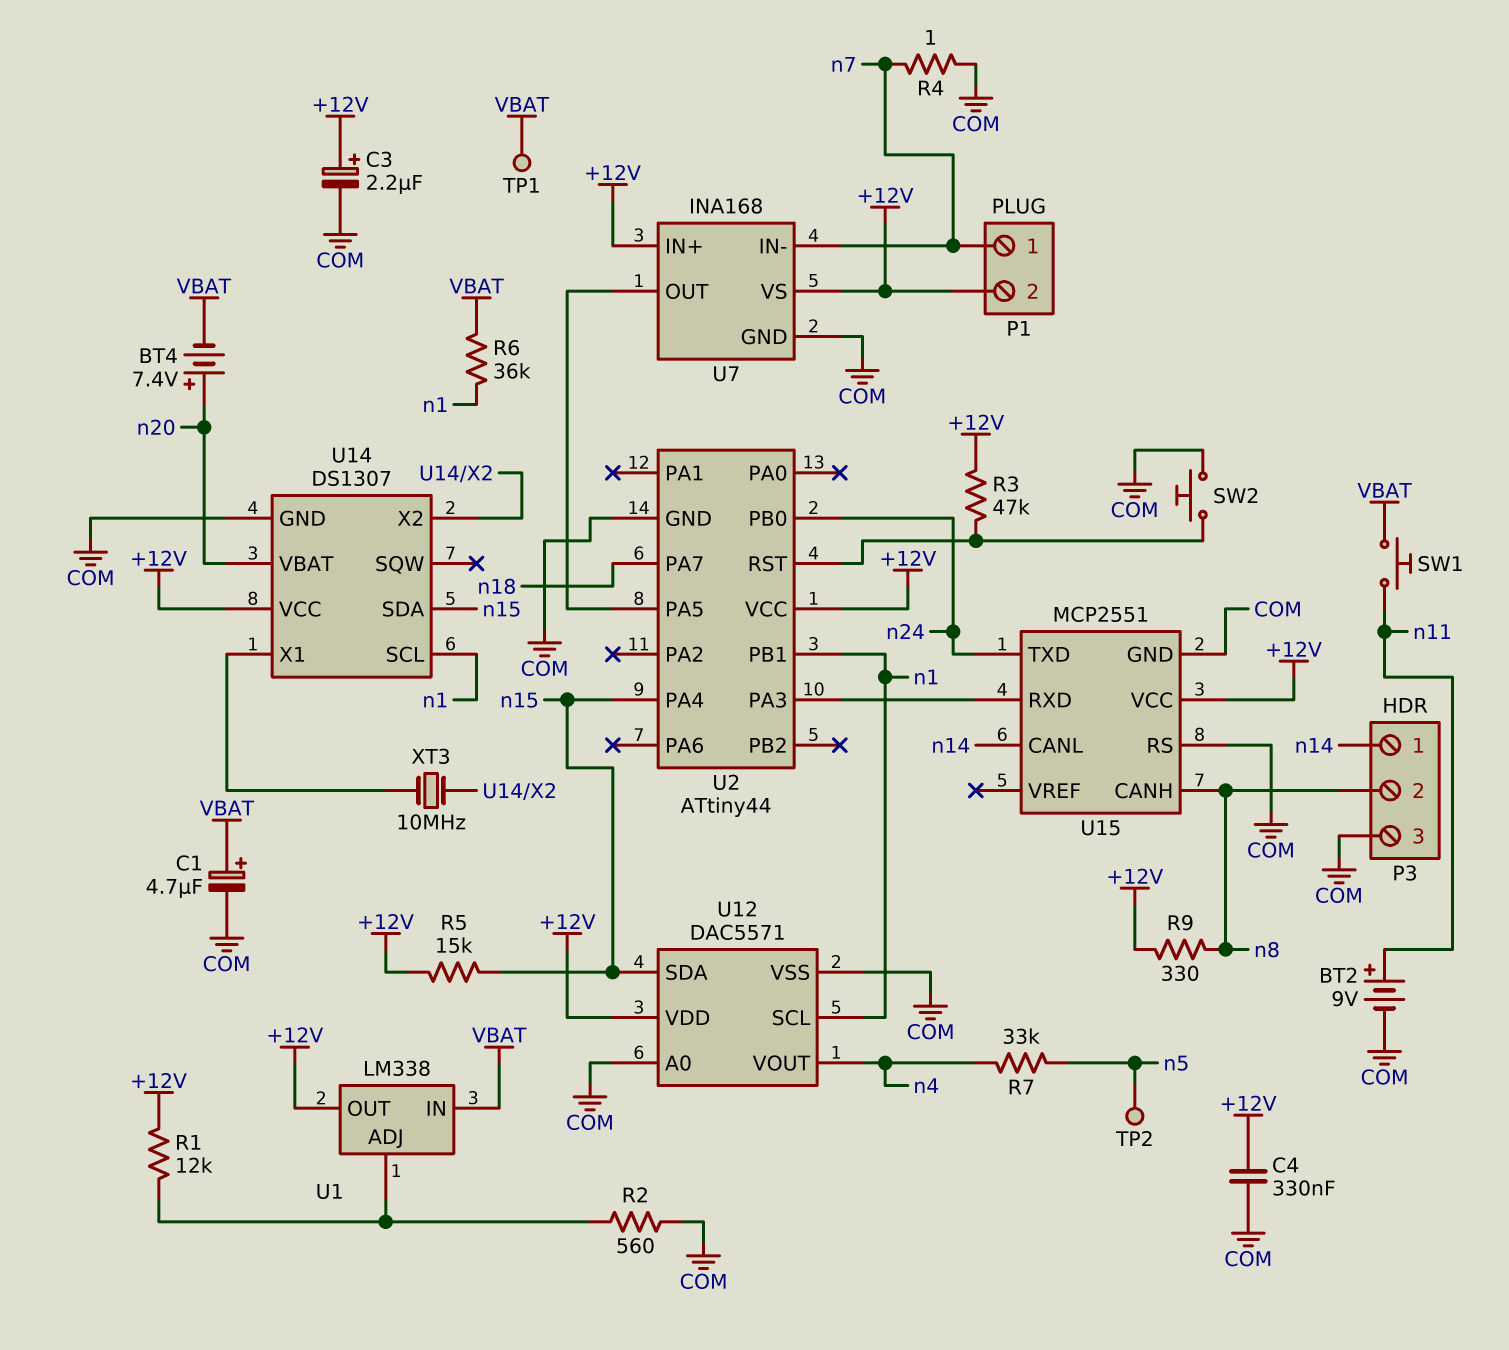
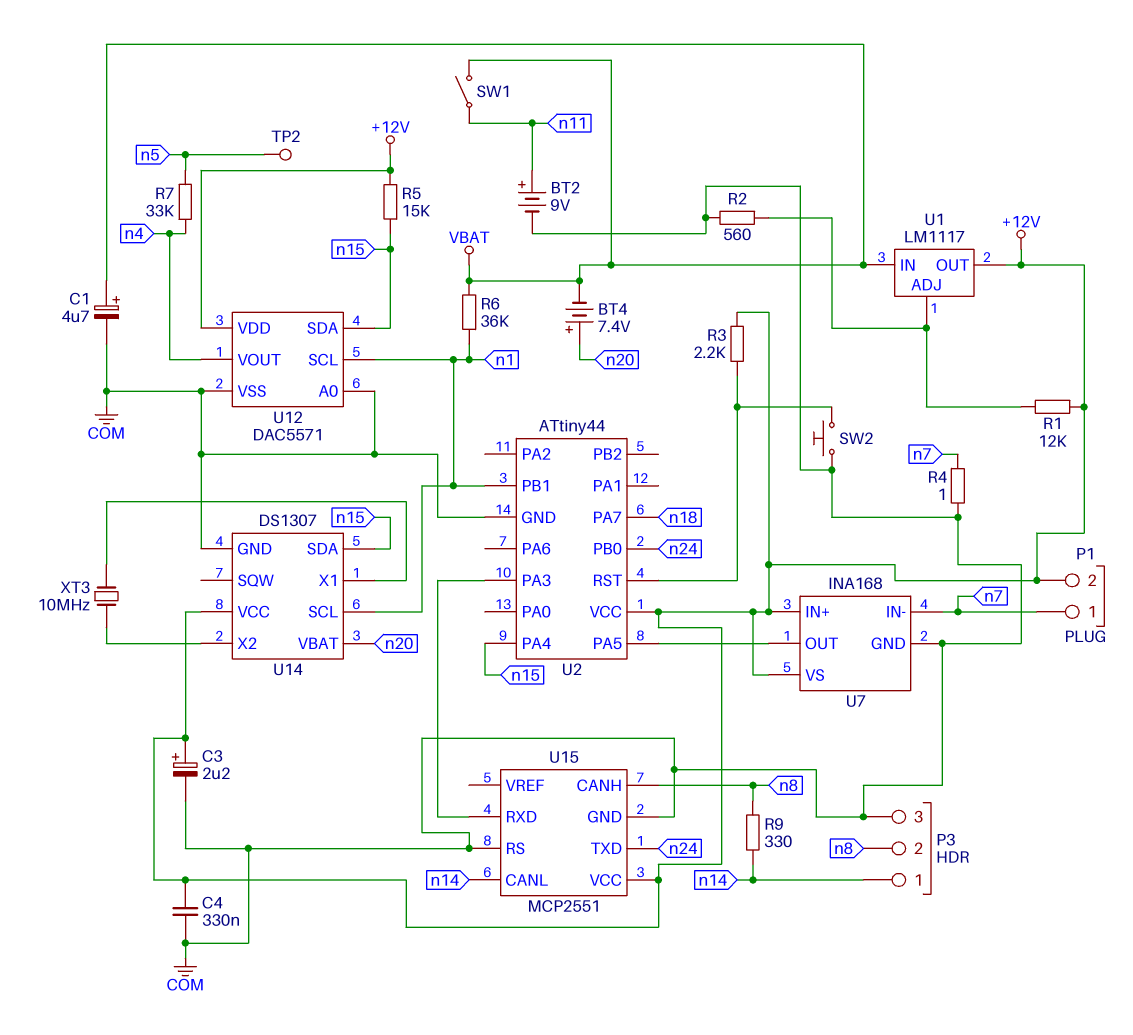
R3: 47k (+12V, U2/RST) -> 2.2k (+12V, U2/RST)
R9: 330 (+12V, n8) -> 330 (n8, n14)
SW1: button (VBAT, n11) -> switch (VBAT, n11)
TP1: test point (VBAT) -> none
U1: LM338 -> LM1117

